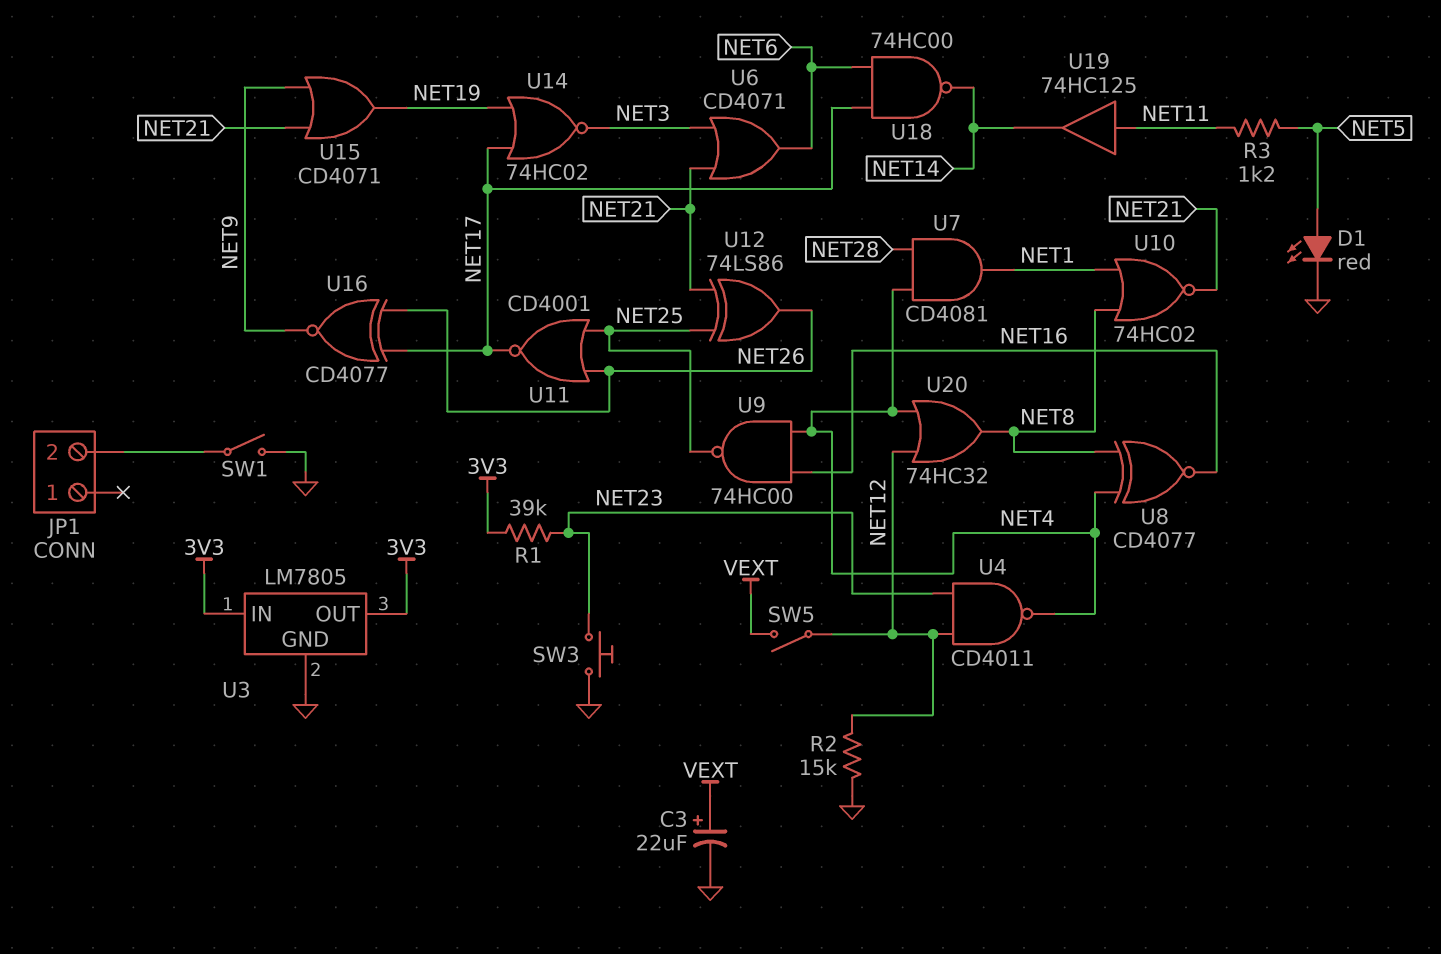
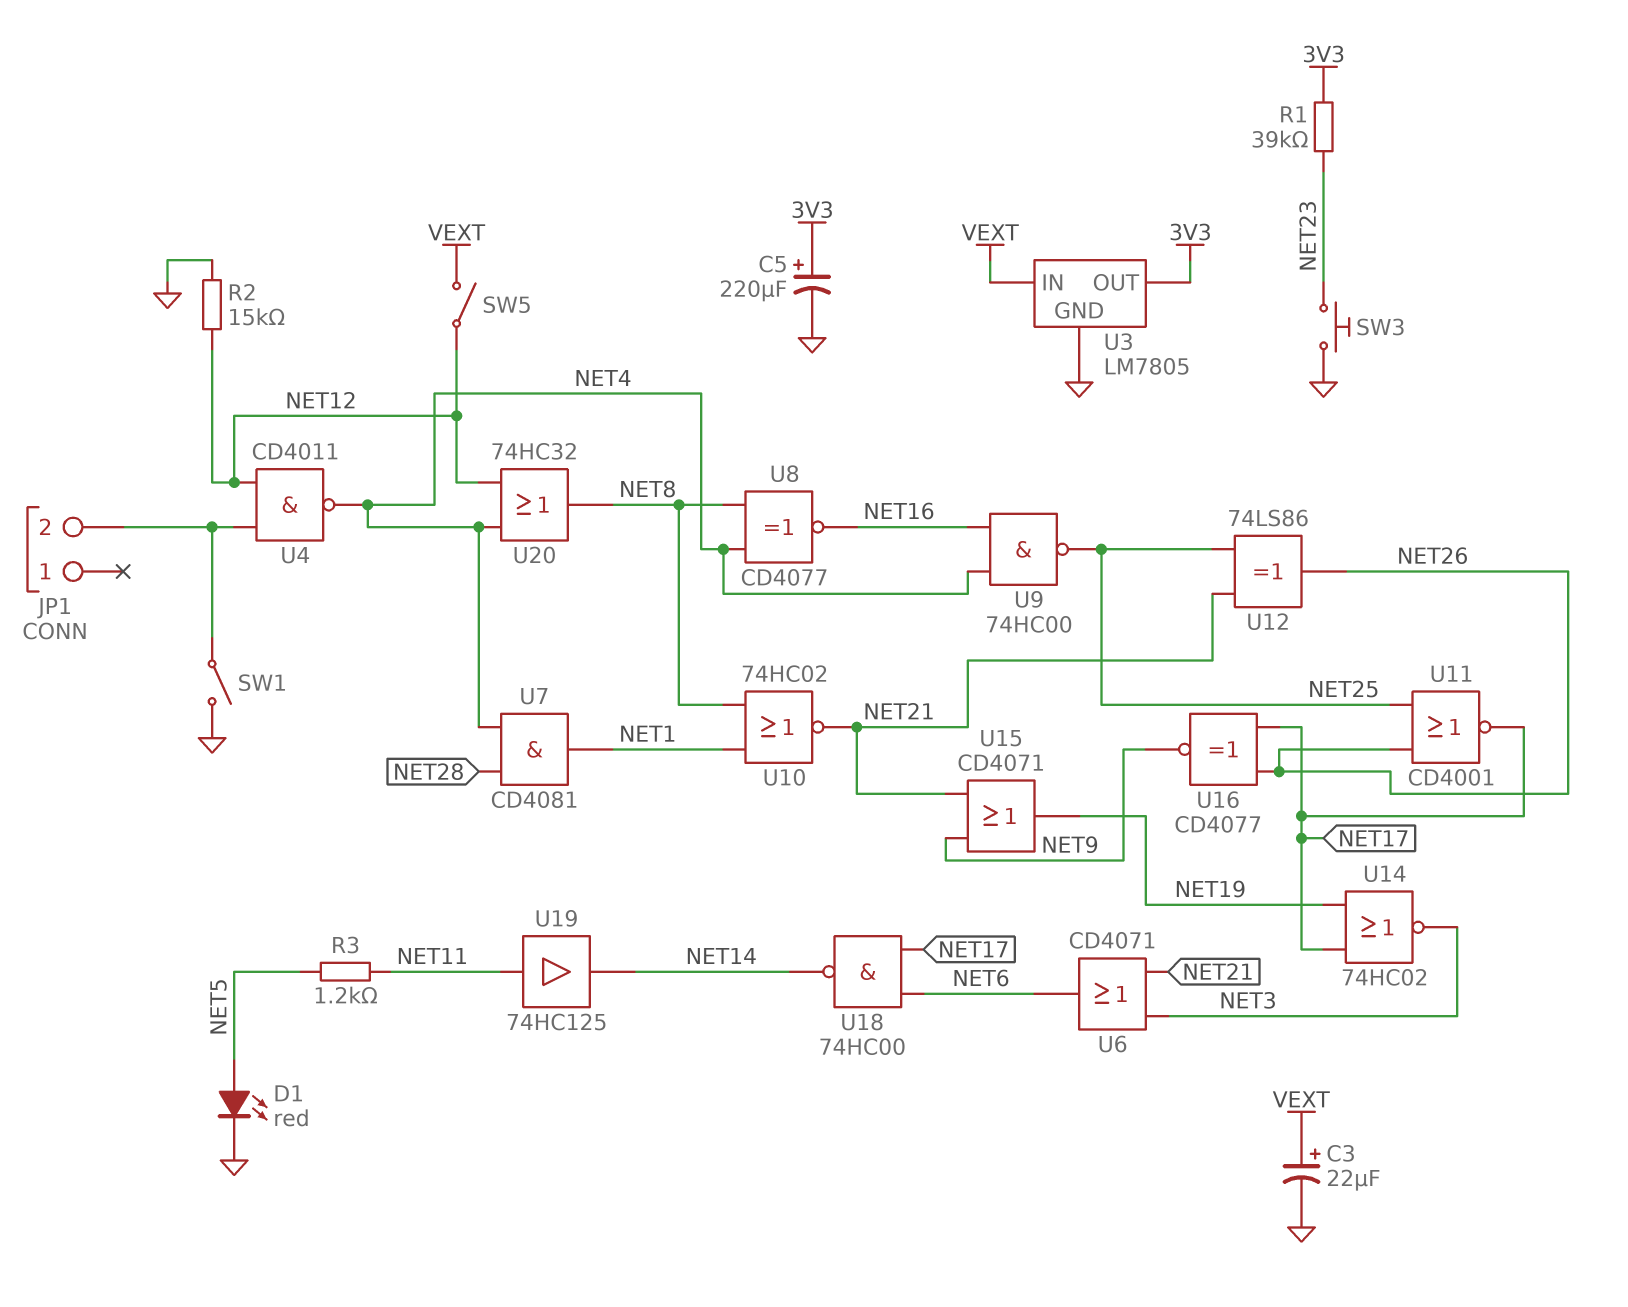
C5: none -> 220uF (plus 3V3, minus GND)
U3 pin IN: 3V3 -> VEXT
U4: NAND CD4011 (in NET12, in NET23, out NET4) -> NAND CD4011 (in JP1/2, in NET12, out NET4)

